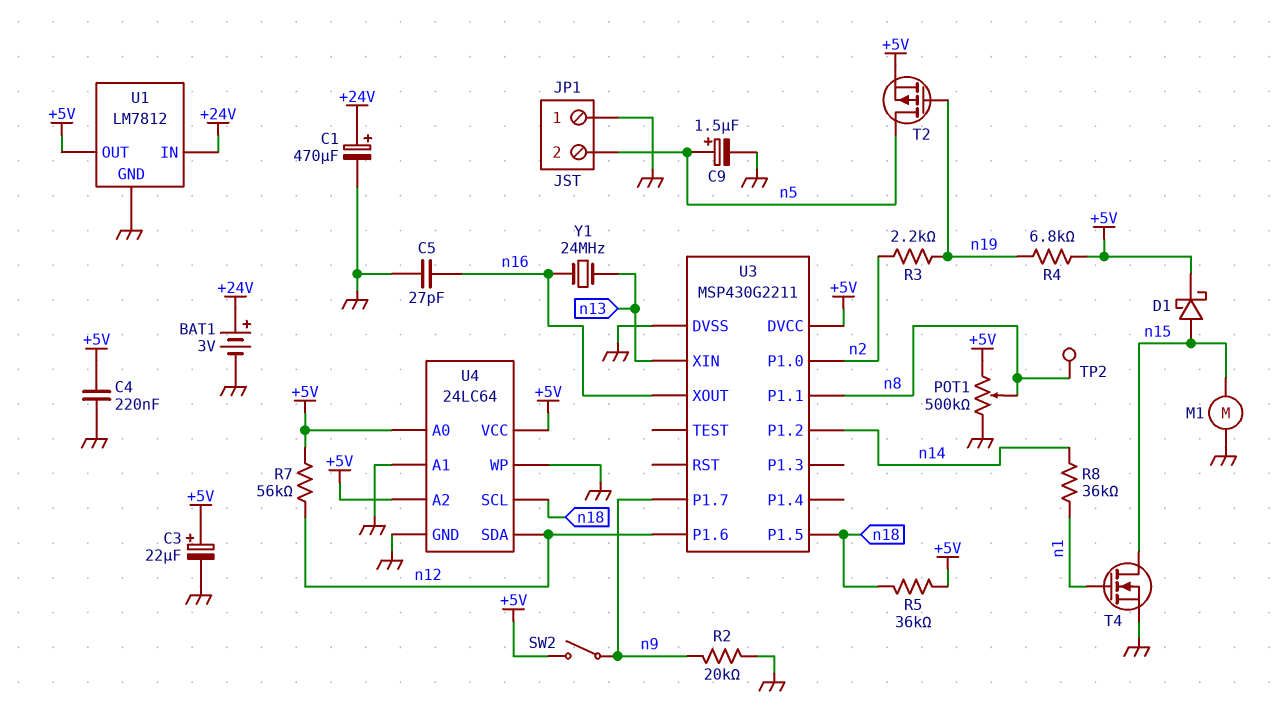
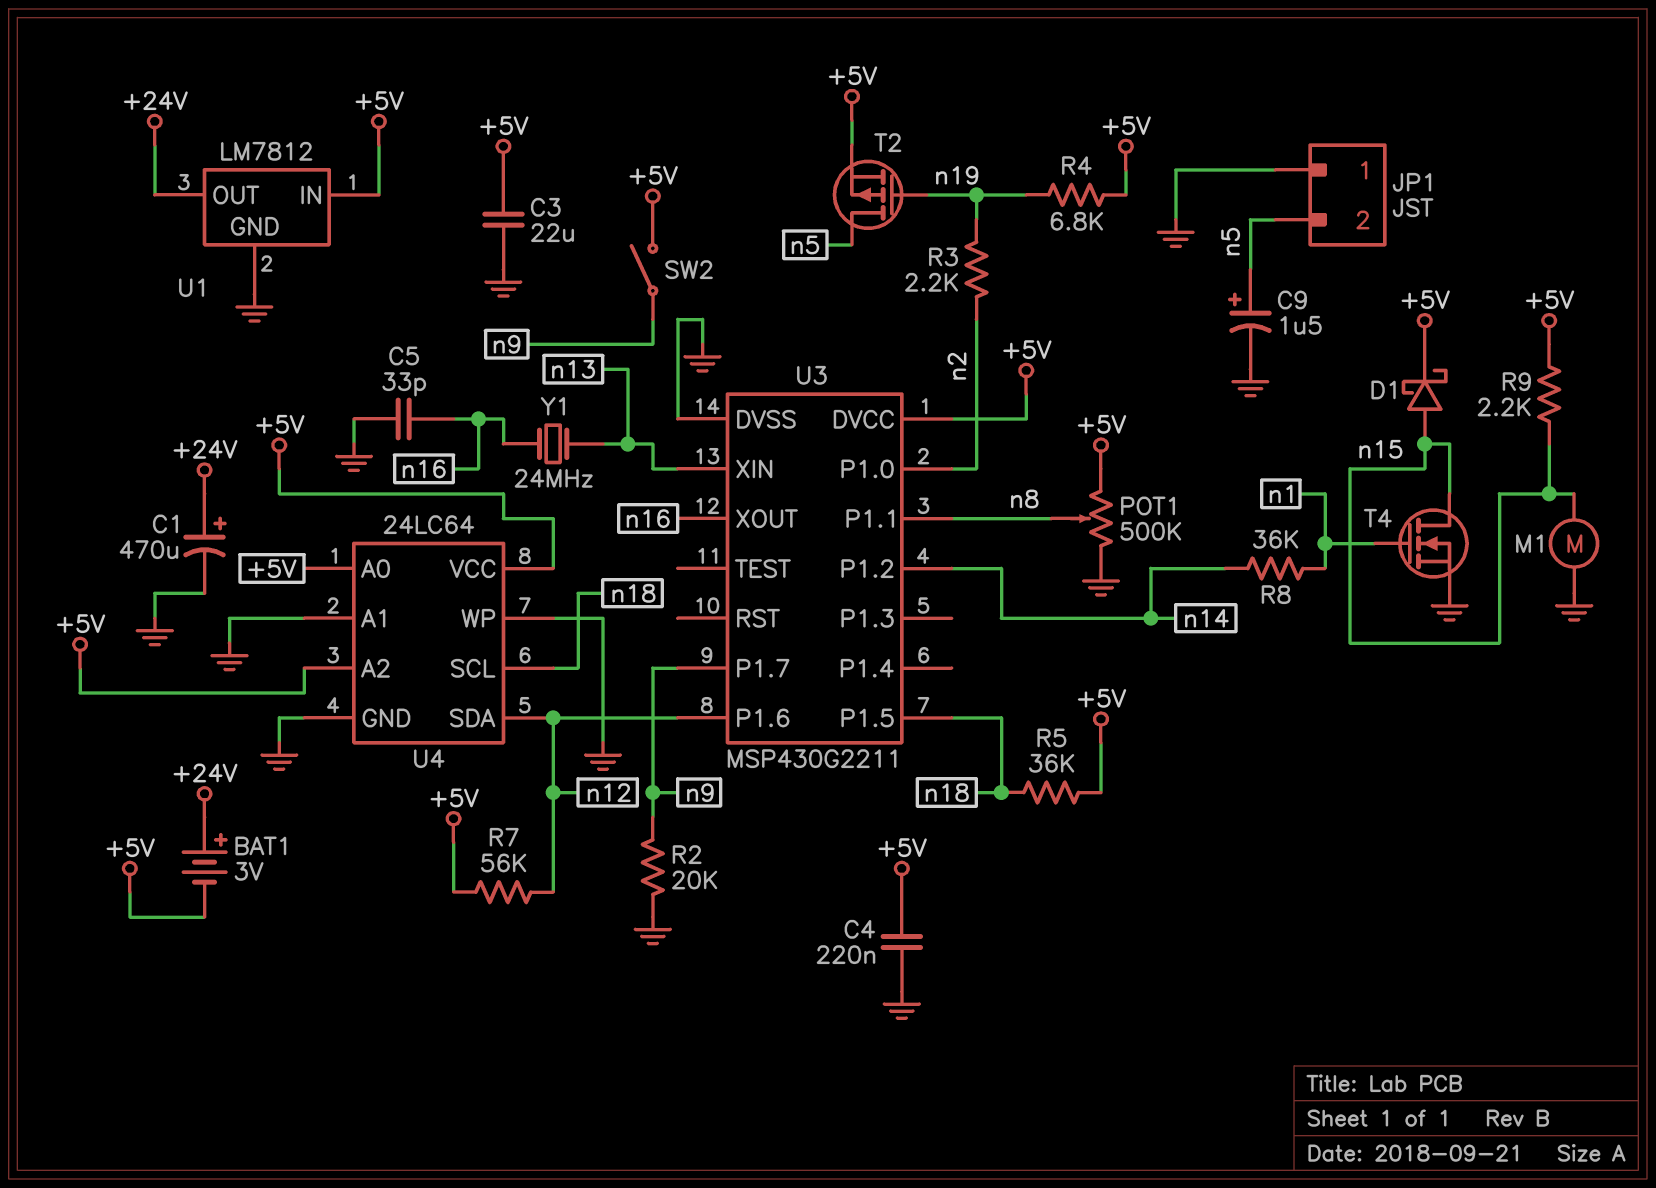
BAT1: 3V (plus +24V, minus GND) -> 3V (plus +24V, minus +5V)
C3: 22uF (plus +5V, minus GND) -> 22uF (+5V, GND)
C5: 27pF (GND, n16) -> 33pF (GND, n16)
R9: none -> 2.2k (+5V, n15)
TP2: test point (n8) -> none
U1 pin IN: +24V -> +5V
U1 pin OUT: +5V -> +24V

